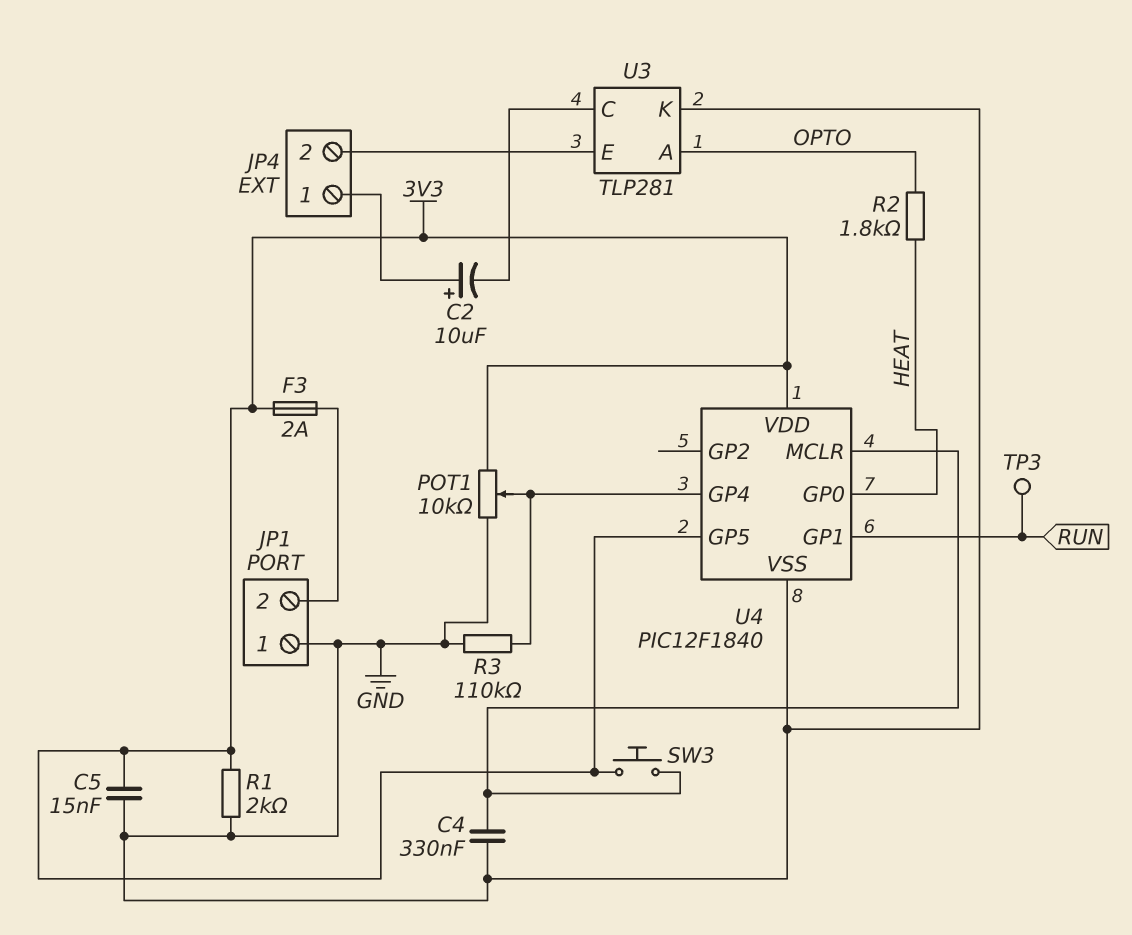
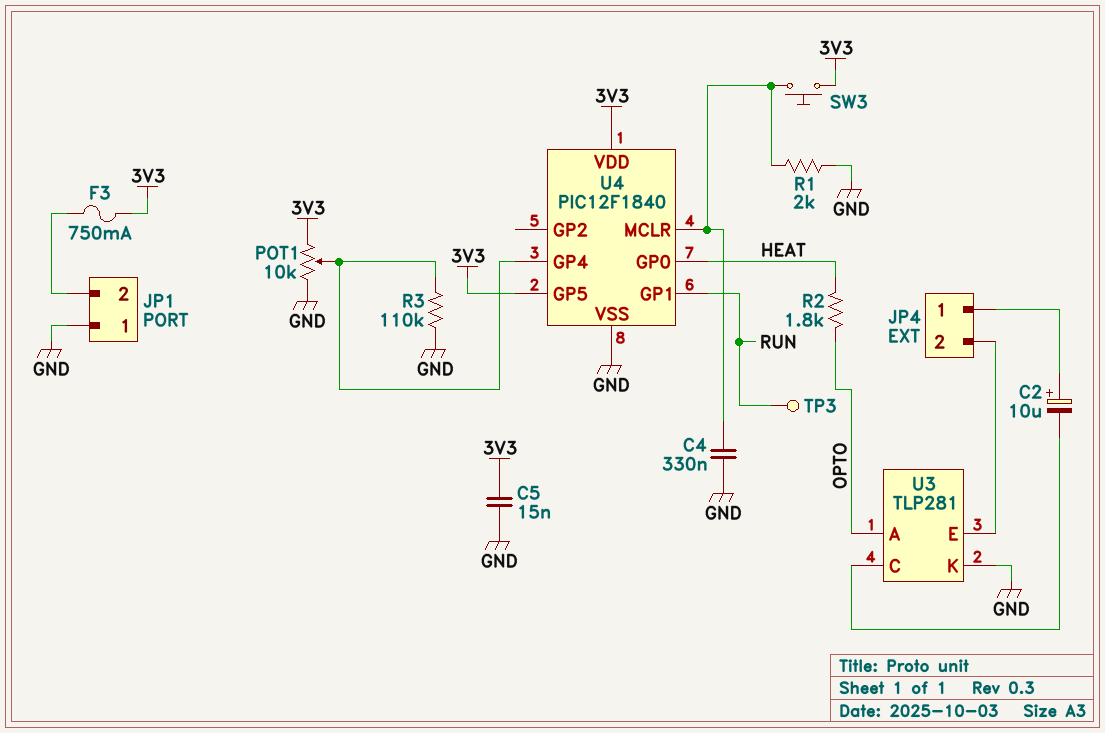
F3: 2A (3V3, JP1/2) -> 750mA (3V3, JP1/2)
R1: 2k (3V3, GND) -> 2k (GND, U4/MCLR)

